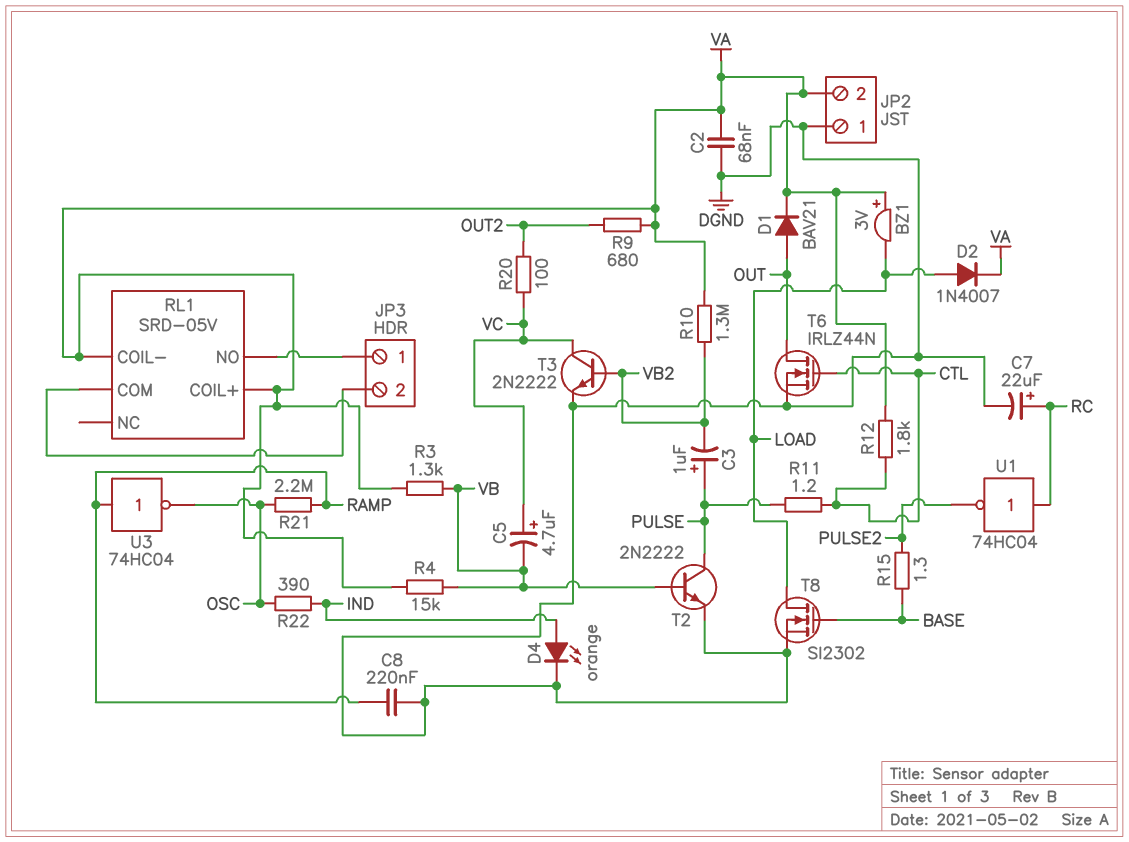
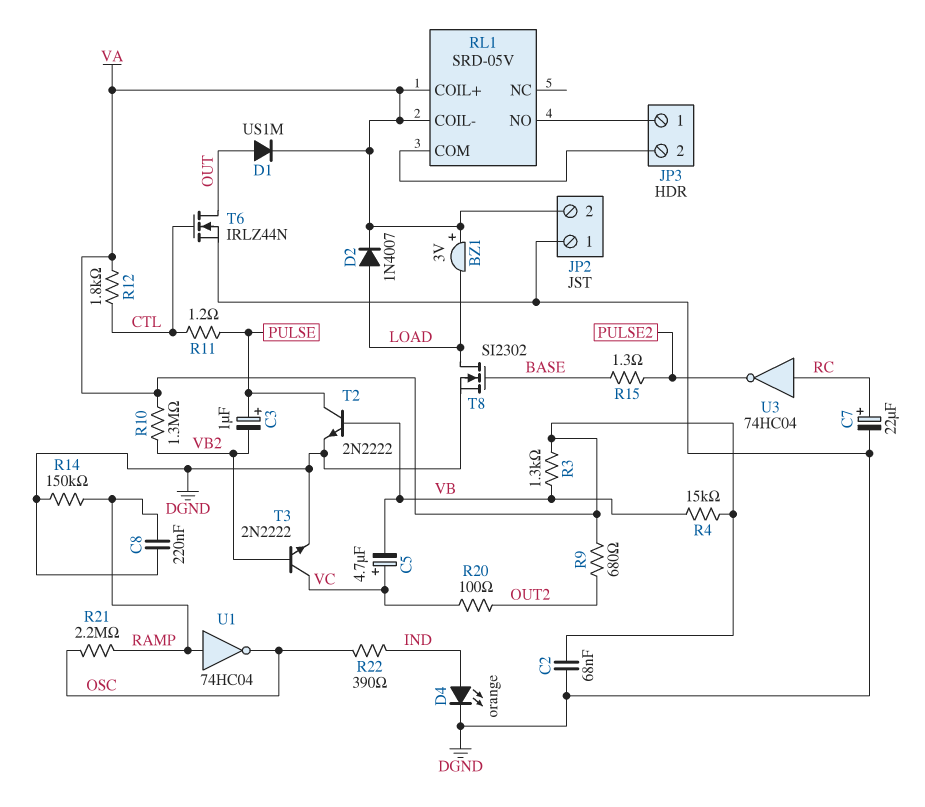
D1: diode BAV21 (A OUT, K VA) -> diode US1M (A OUT, K VA)
R14: none -> 150k (DGND, RAMP)
U1: NOT 74HC04 (in RC, out PULSE2) -> NOT 74HC04 (in RAMP, out OSC)
U3: NOT 74HC04 (in RAMP, out OSC) -> NOT 74HC04 (in RC, out PULSE2)

